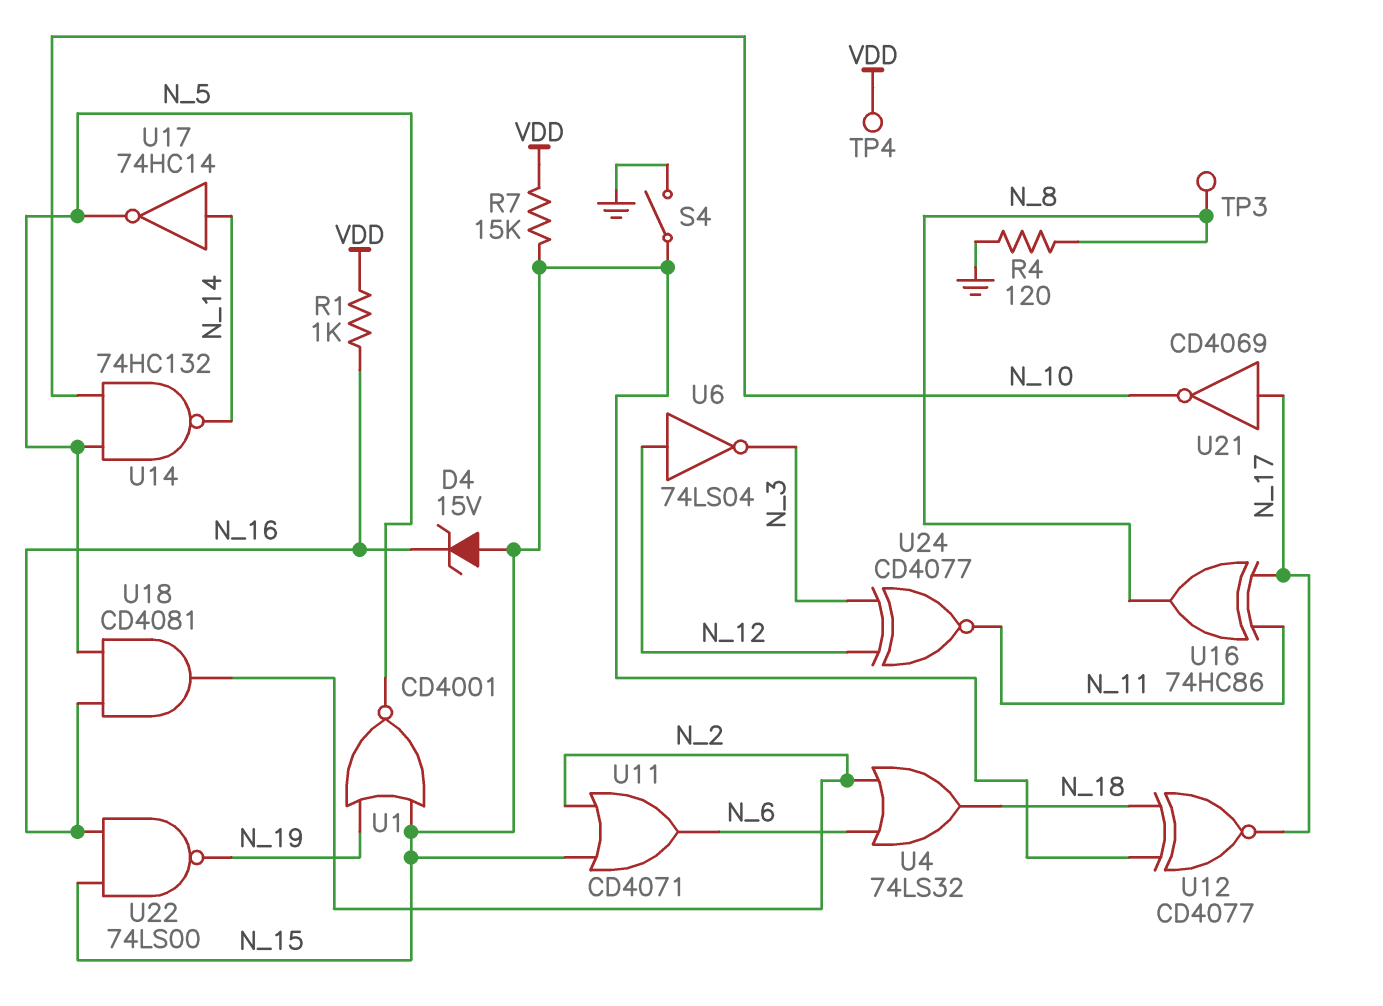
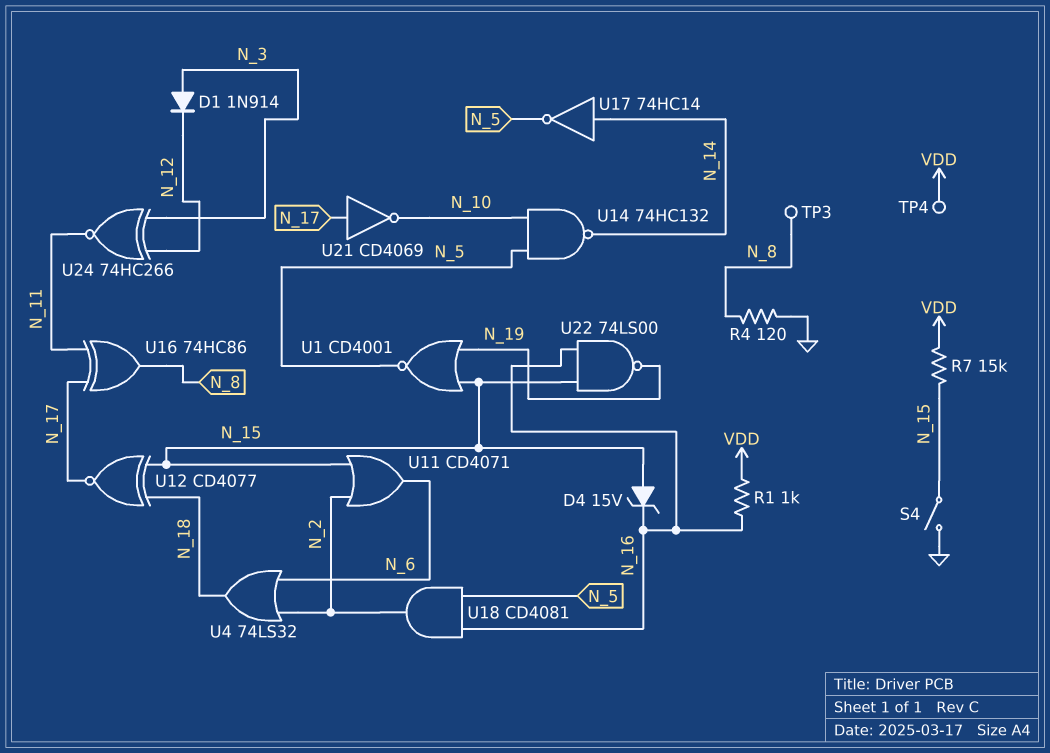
D1: none -> diode 1N914 (A N_3, K N_12)
U6: NOT 74LS04 (in N_12, out N_3) -> none
U24: XNOR CD4077 (in N_3, in N_12, out N_11) -> XNOR 74HC266 (in N_3, in N_12, out N_11)

